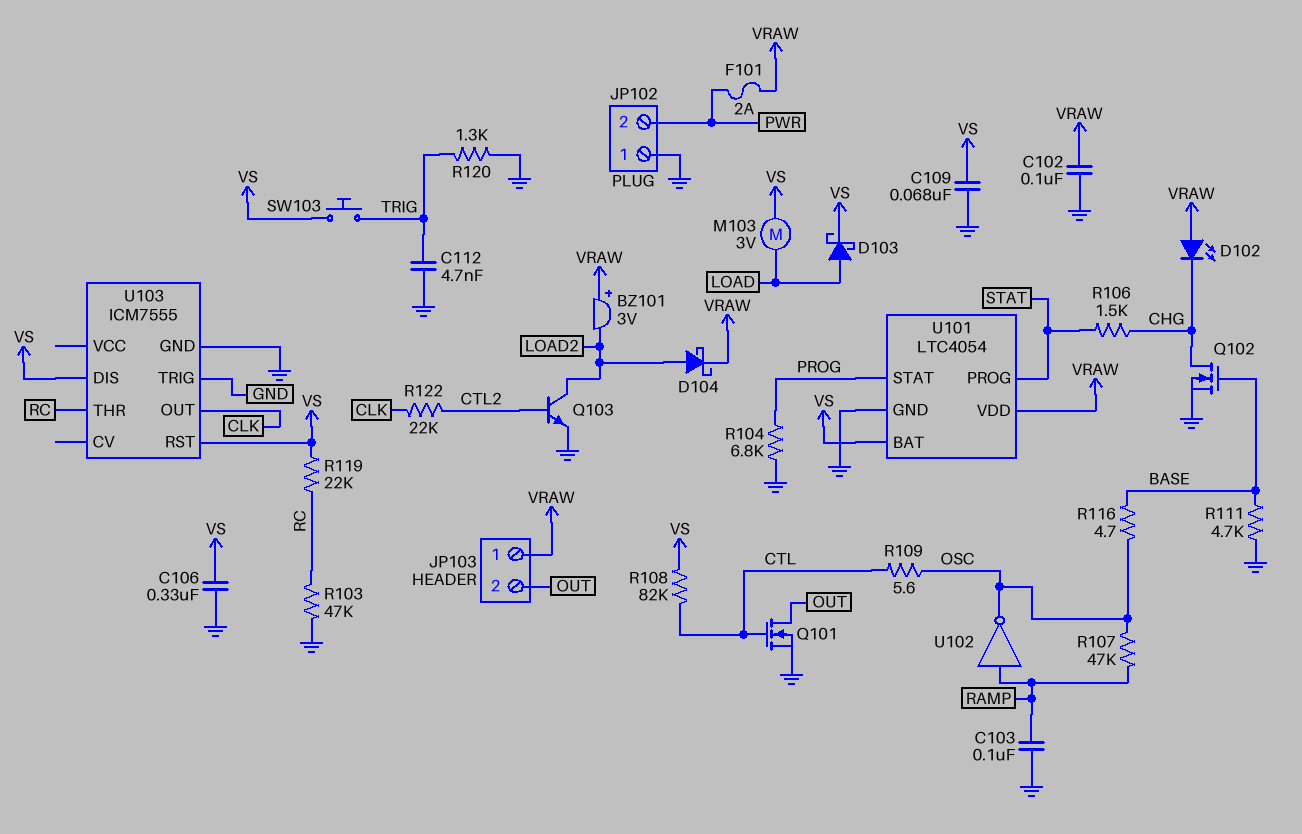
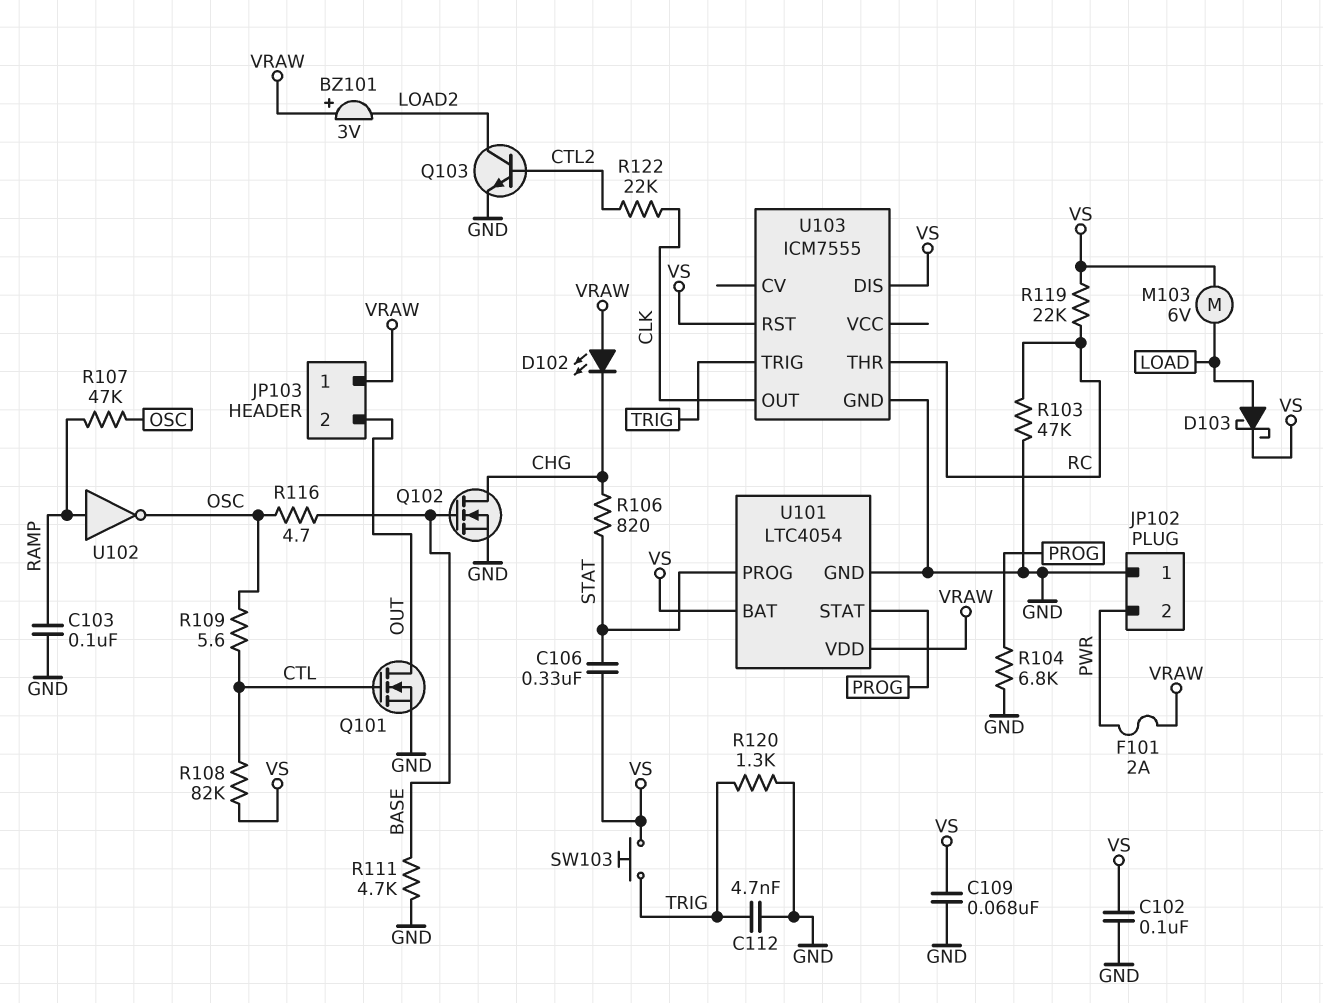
C102: 100nF (GND, VRAW) -> 100nF (GND, VS)
C106: 330nF (GND, VS) -> 330nF (STAT, VS)
D104: schottky (A LOAD2, K VRAW) -> none
M103: motor 3V (LOAD, VS) -> motor 6V (LOAD, VS)
R106: 1.5k (CHG, STAT) -> 820 (CHG, STAT)
U103 pin TRIG: GND -> TRIG

